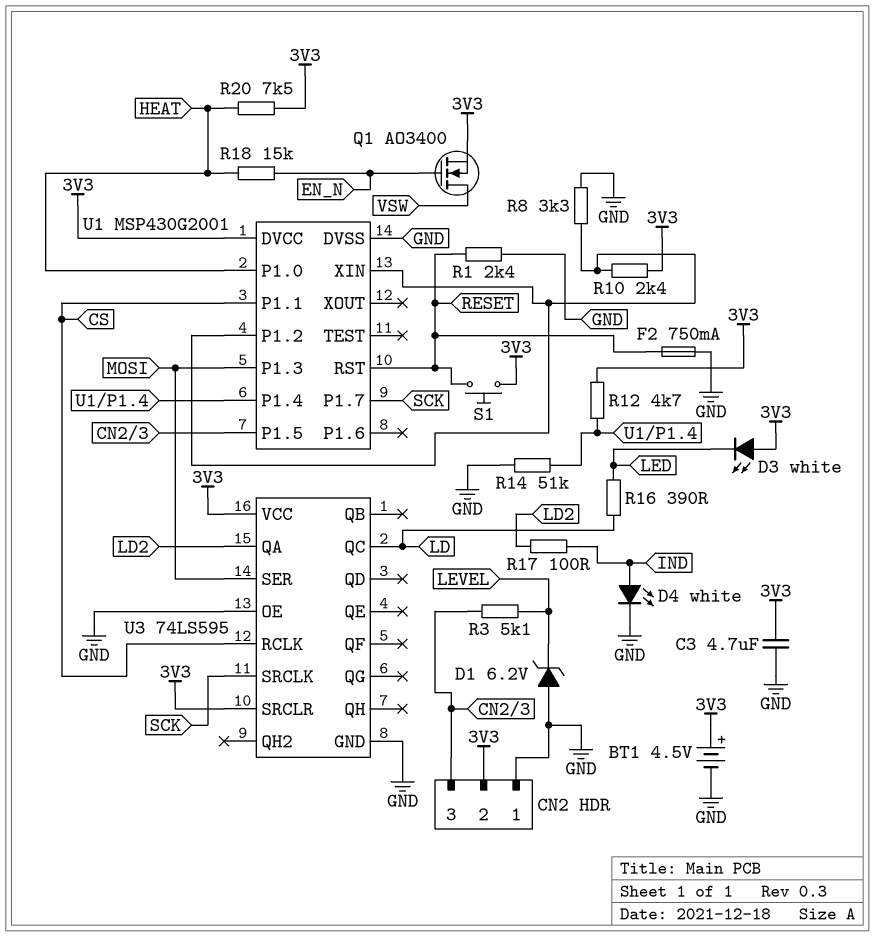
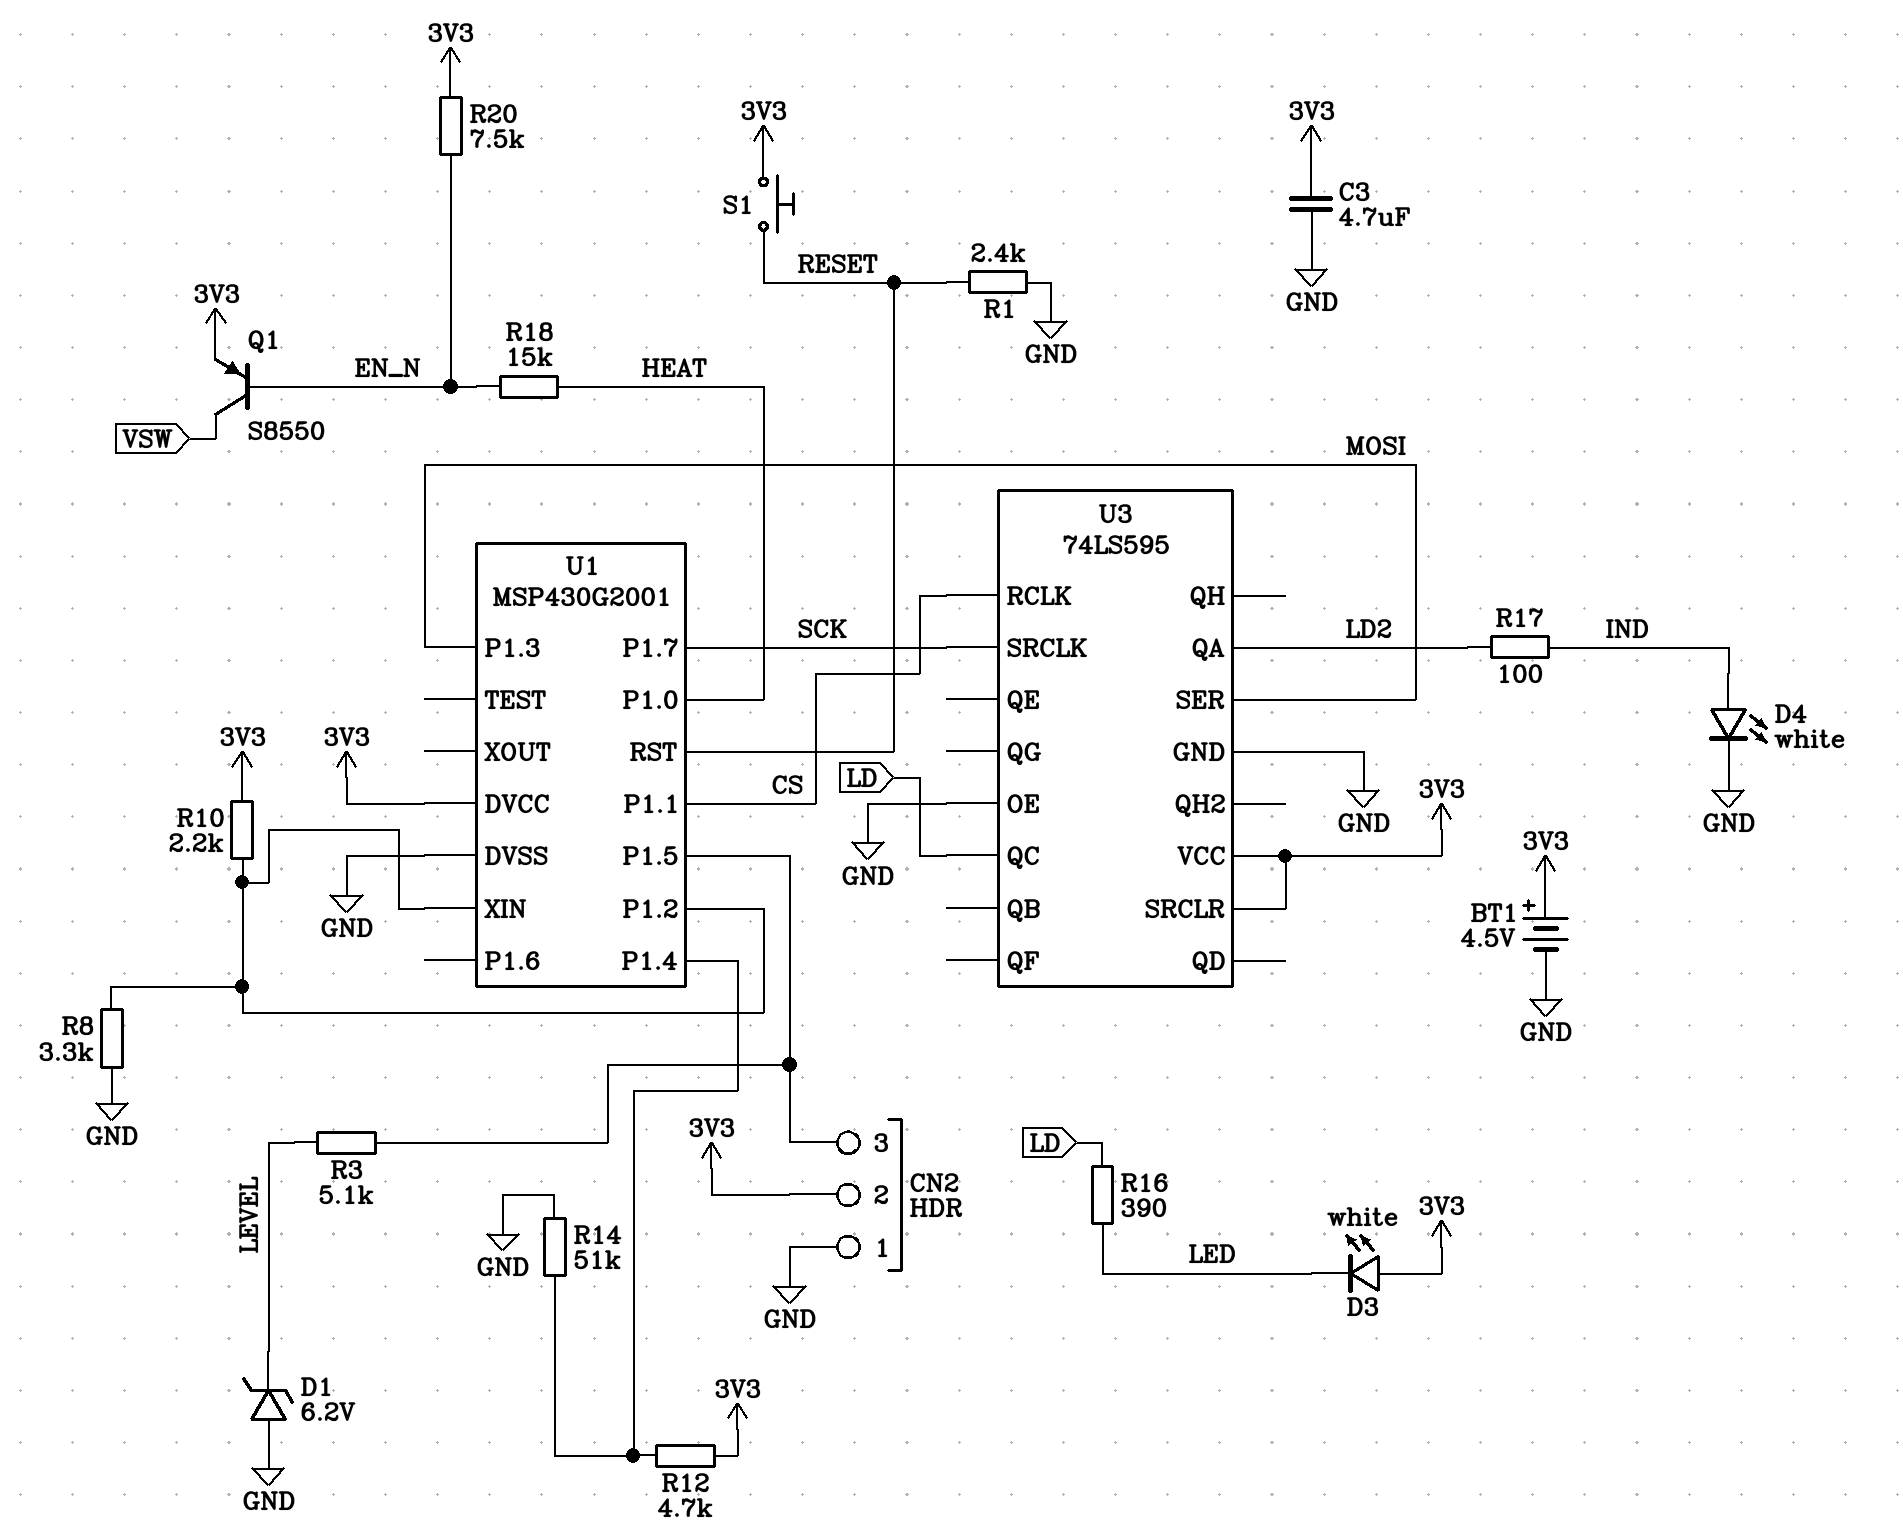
F2: 750mA (GND, RESET) -> none
Q1: NMOS AO3400 (G EN_N, D VSW, S 3V3) -> PNP S8550 (B EN_N, C VSW, E 3V3)
R10: 2.4k (3V3, U1/P1.2) -> 2.2k (3V3, U1/P1.2)
R20: 7.5k (3V3, HEAT) -> 7.5k (3V3, EN_N)

